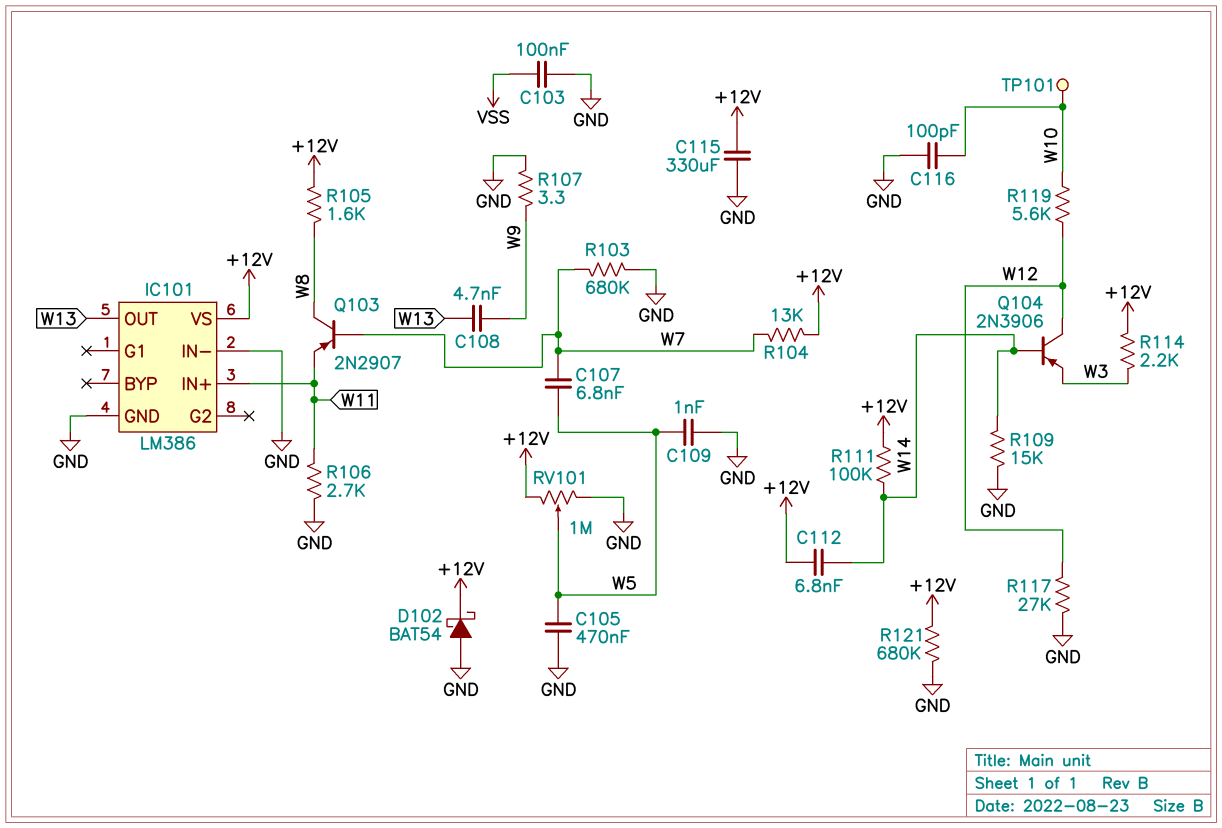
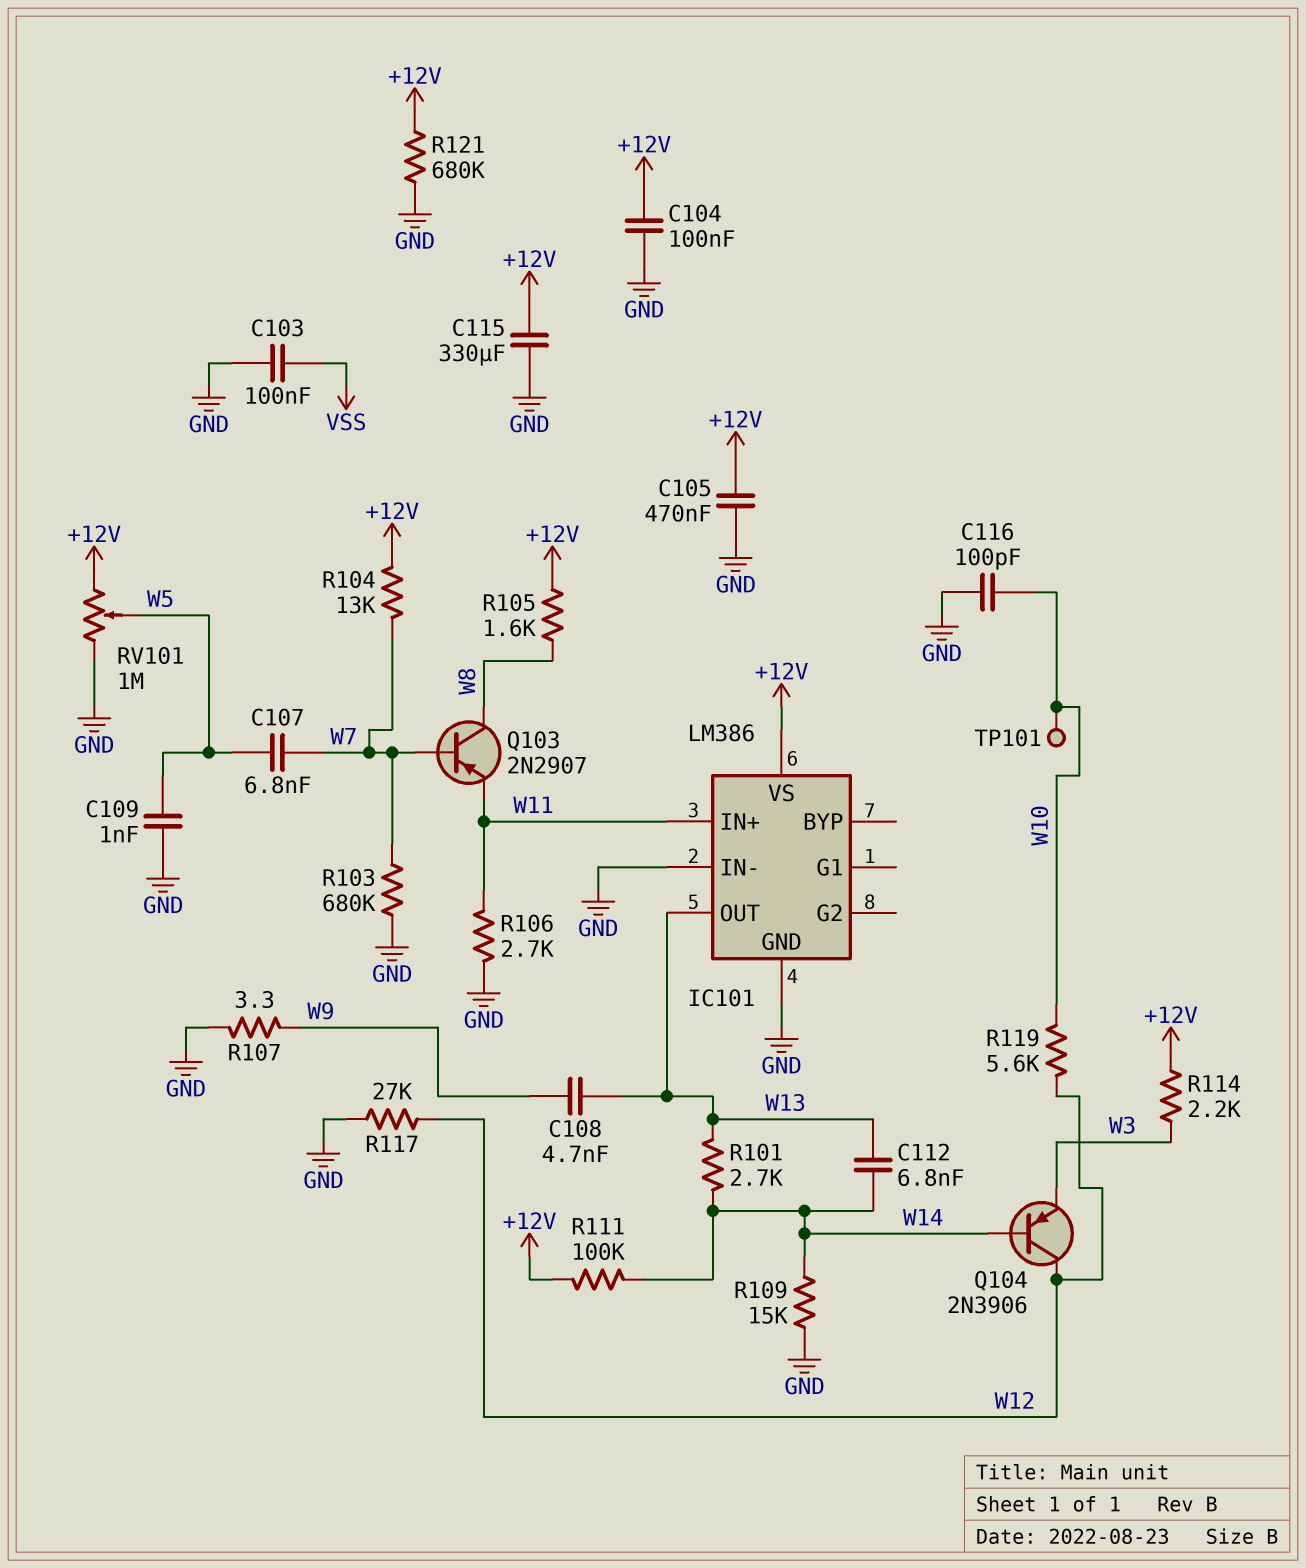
C104: none -> 100nF (+12V, GND)
C105: 470nF (GND, W5) -> 470nF (+12V, GND)
C112: 6.8nF (+12V, W14) -> 6.8nF (W13, W14)
D102: schottky BAT54 (A GND, K +12V) -> none
R101: none -> 2.7k (W13, W14)

